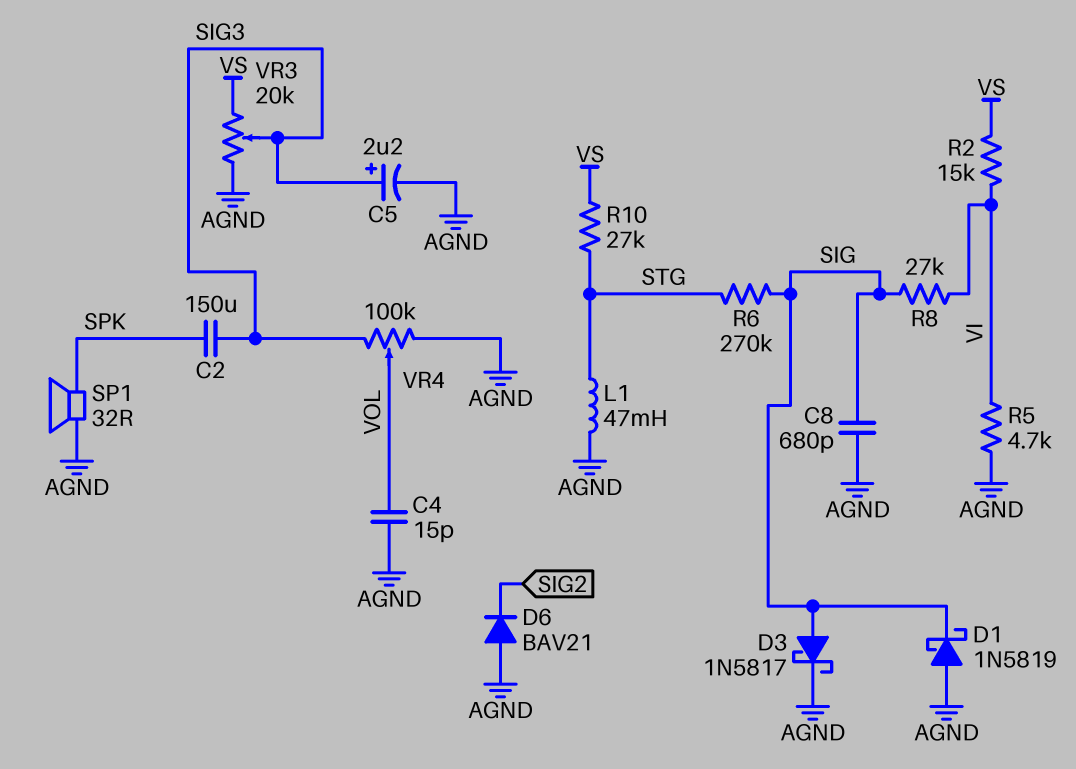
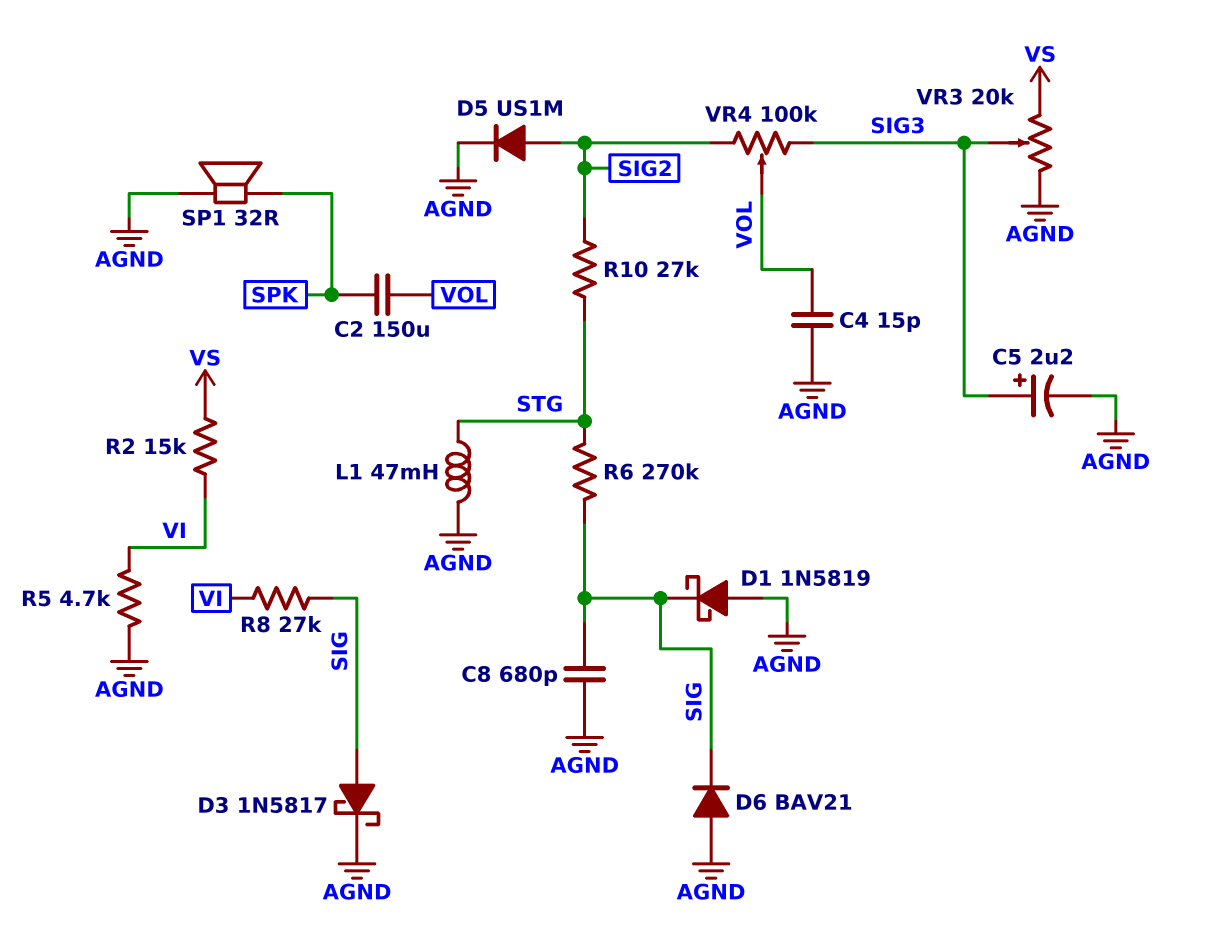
C2: 150uF (SIG3, SPK) -> 150uF (SPK, VOL)
D5: none -> diode US1M (A SIG2, K AGND)
D6: diode BAV21 (A AGND, K SIG2) -> diode BAV21 (A AGND, K SIG)
R10: 27k (STG, VS) -> 27k (SIG2, STG)
VR4: 100k (AGND, SIG3, wiper VOL) -> 100k (SIG2, SIG3, wiper VOL)

